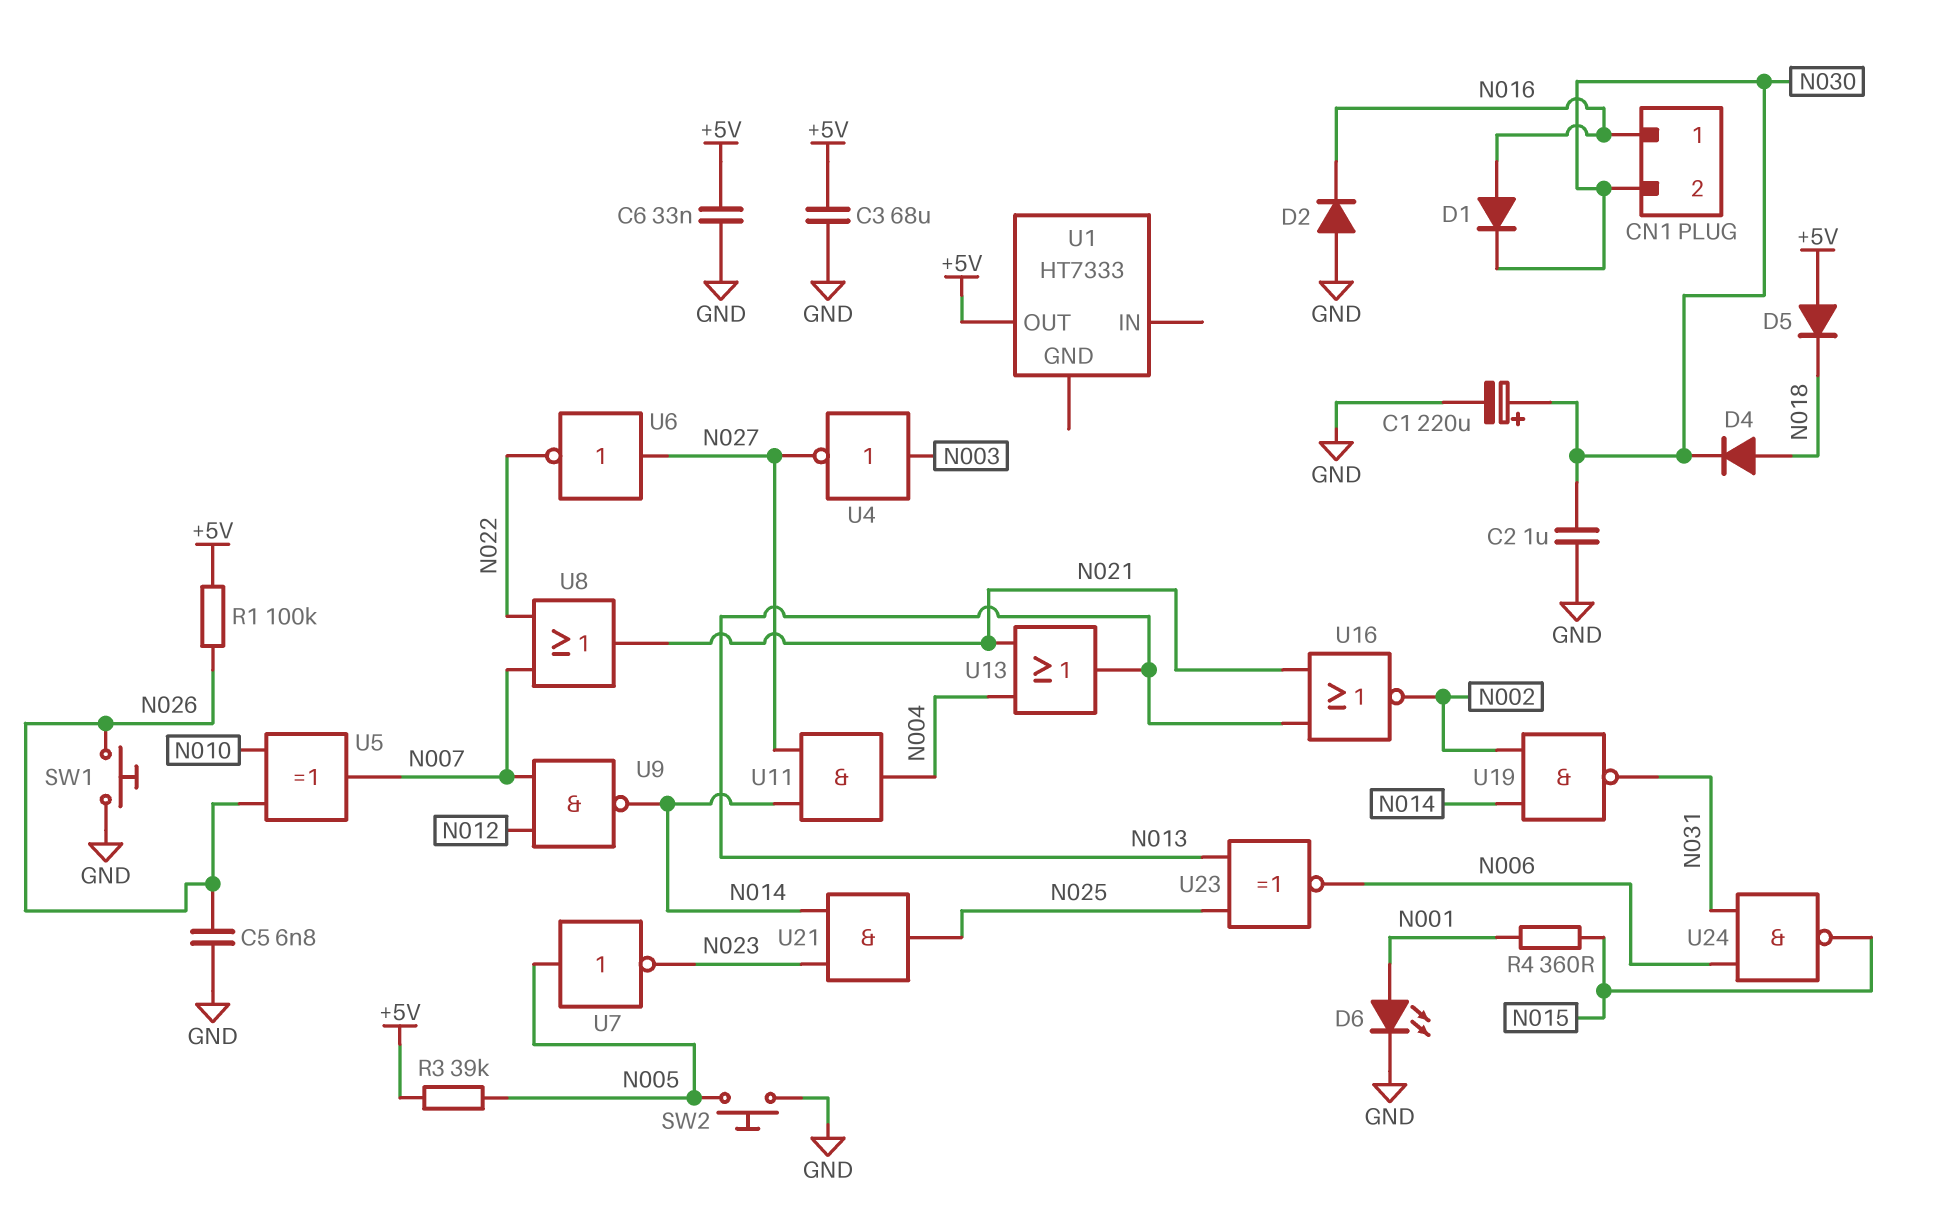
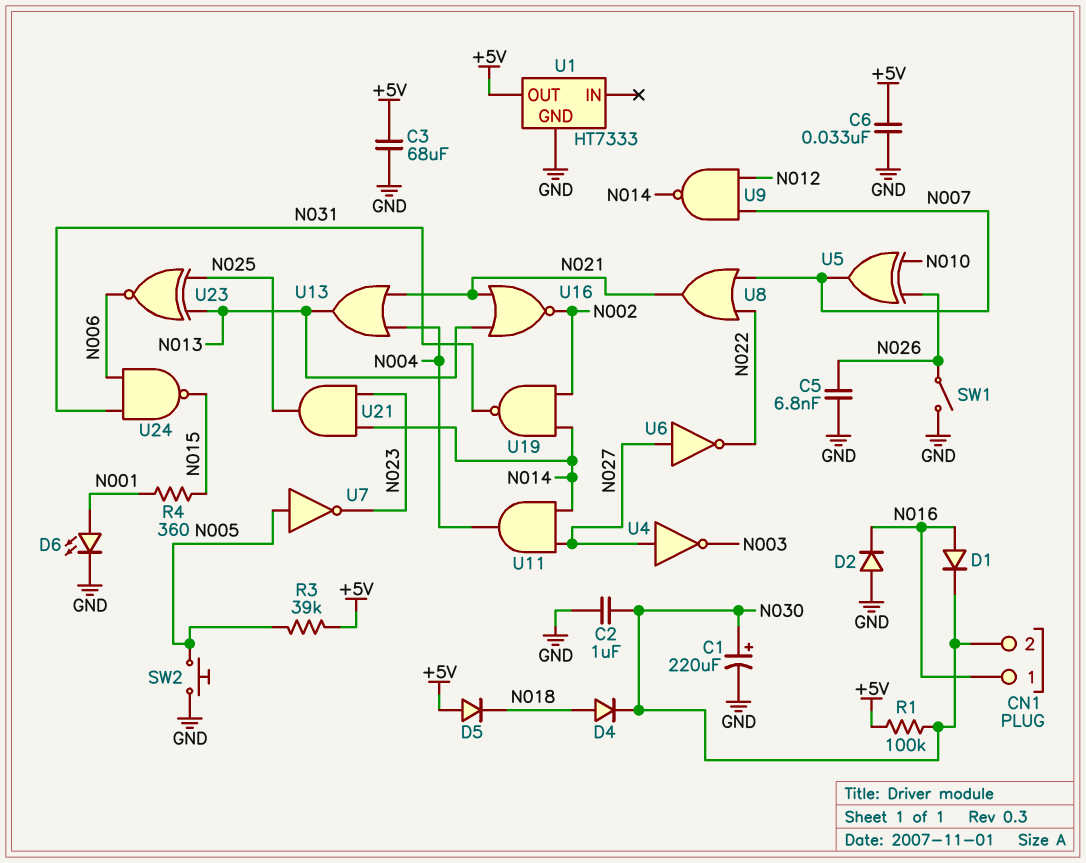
R1: 100k (+5V, N026) -> 100k (+5V, N030)
SW1: button (GND, N026) -> switch (GND, N026)
U1 pin GND: none -> GND
U4: NOT (in N003, out N027) -> NOT (in N027, out N003)

